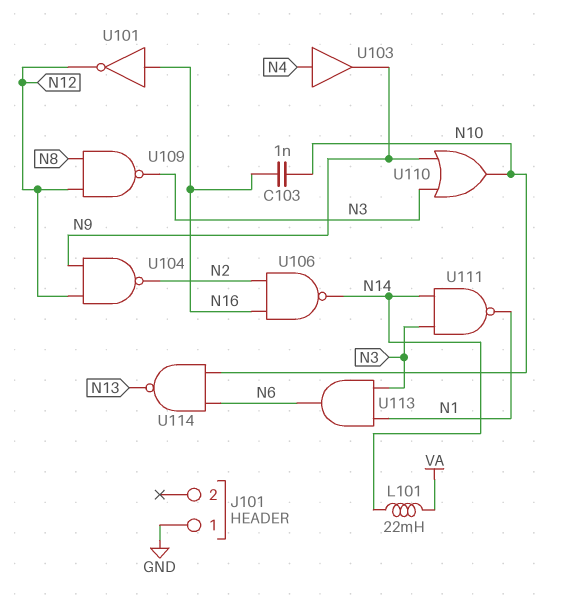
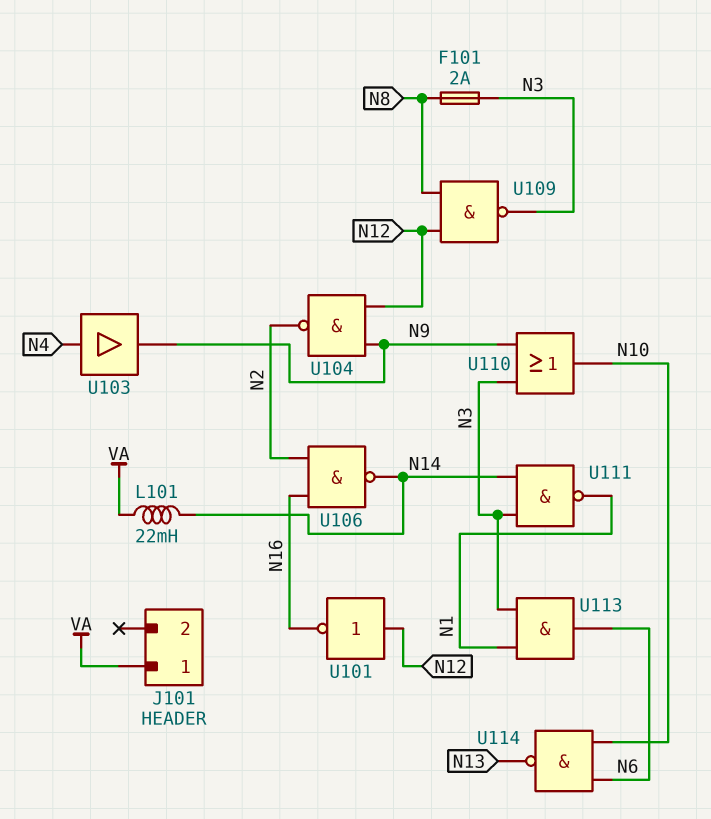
C103: 1nF (N10, N16) -> none
F101: none -> 2A (N3, N8)
J101 pin 1: GND -> VA
U101: NOT (in N16, out N12) -> NOT (in N12, out N16)

